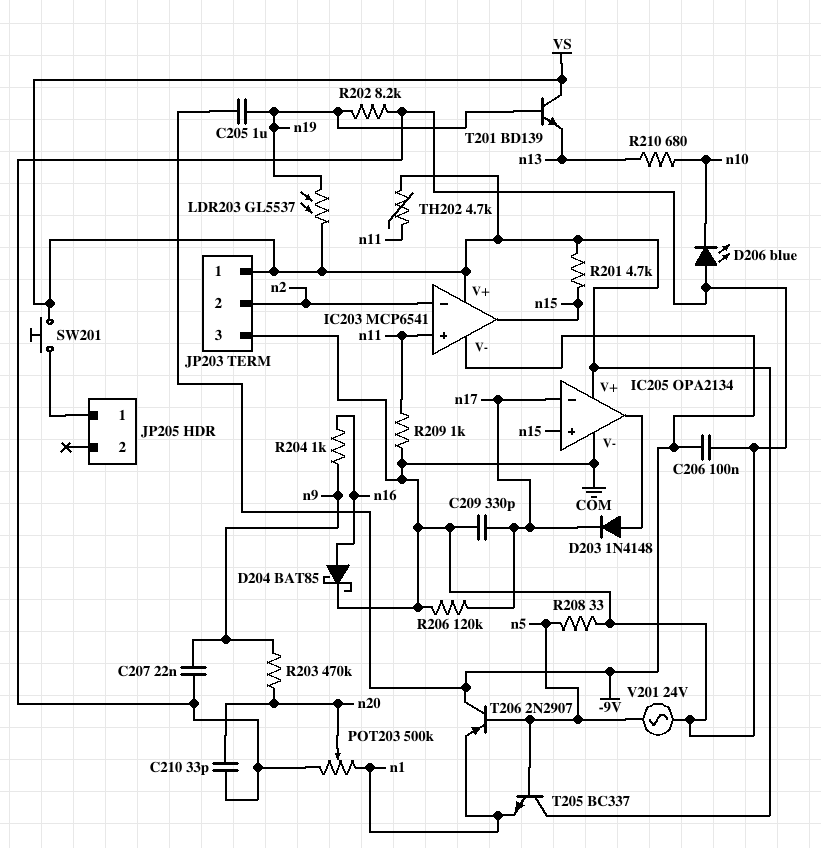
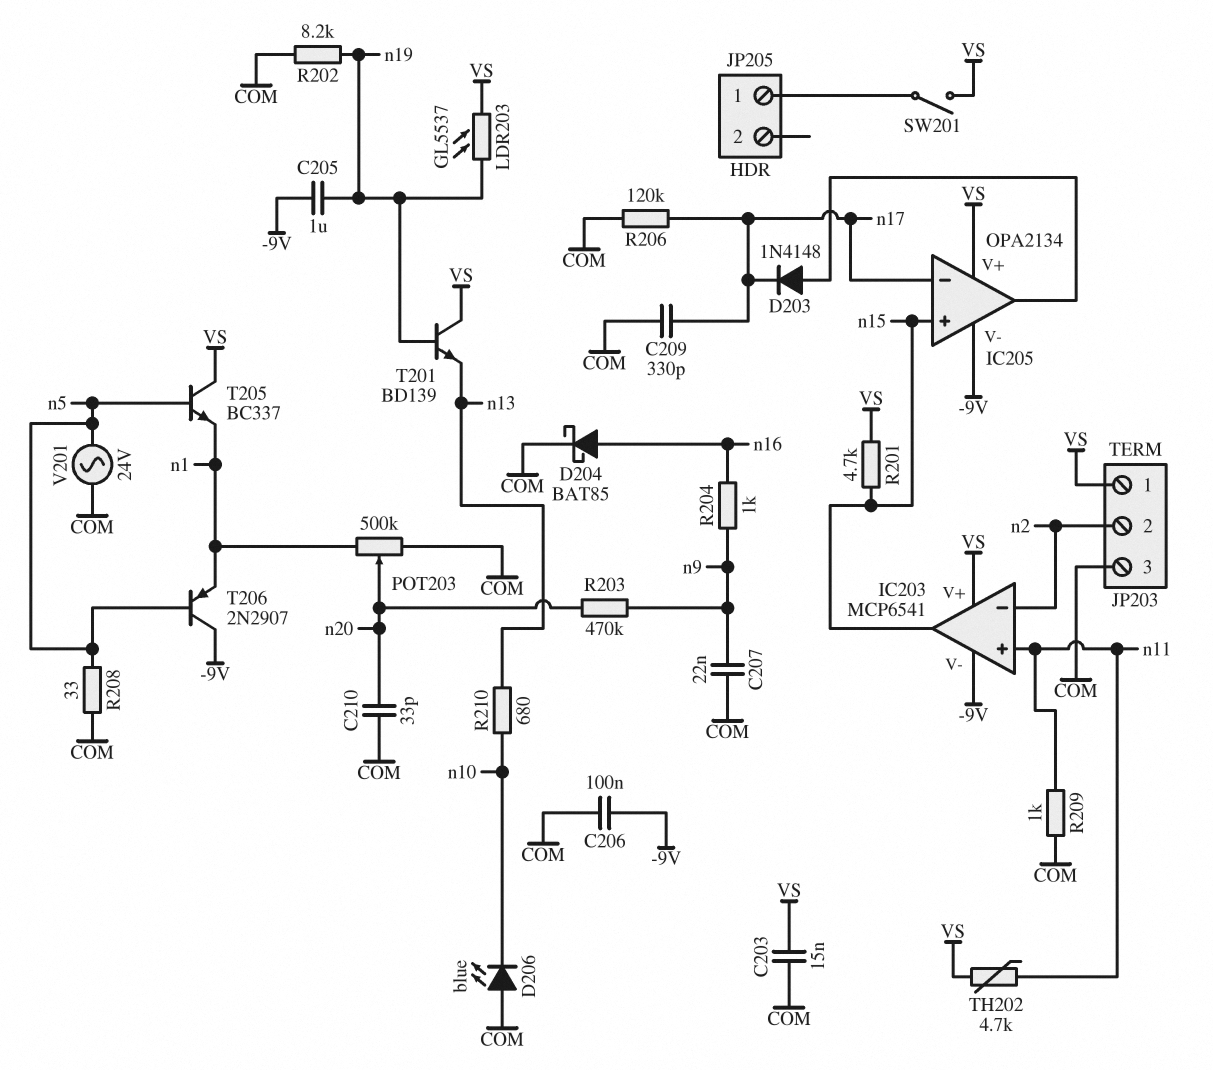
C203: none -> 15nF (COM, VS)
IC205 pin V-: COM -> -9V
SW201: button (JP205/1, VS) -> switch (JP205/1, VS)

